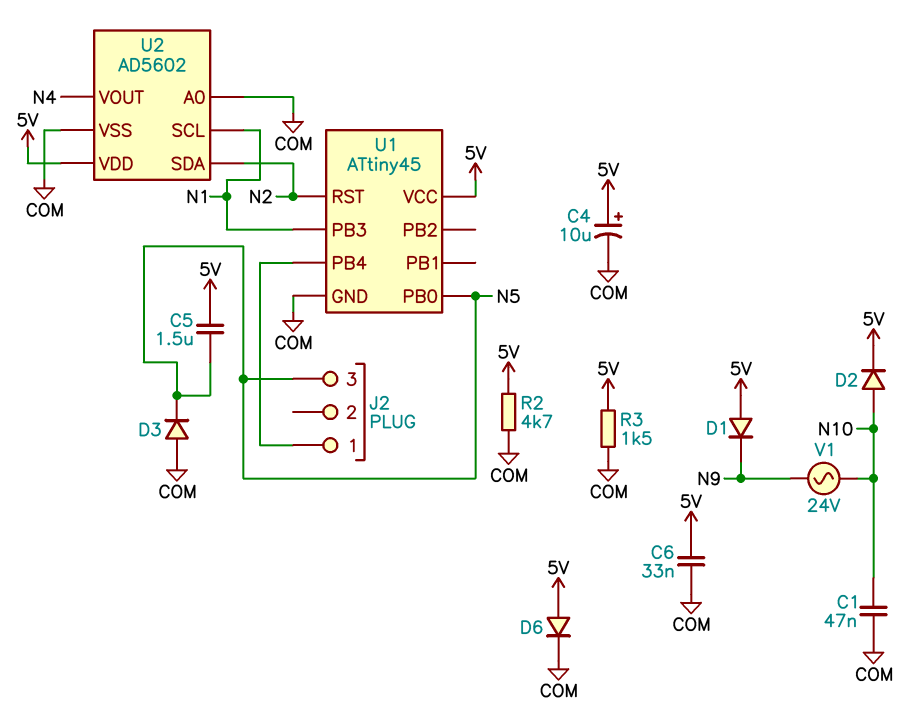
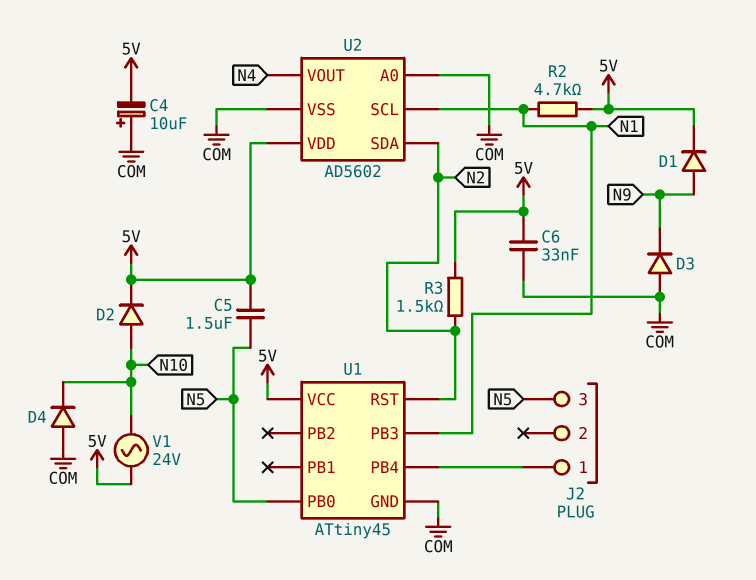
C1: 47nF (COM, N10) -> none
C4: 10uF (plus 5V, minus COM) -> 10uF (plus COM, minus 5V)
D1: diode (A 5V, K N9) -> diode (A N9, K 5V)
D3: diode (A COM, K N5) -> diode (A COM, K N9)
D4: none -> diode (A COM, K N10)
D6: diode (A 5V, K COM) -> none
R2: 4.7k (5V, COM) -> 4.7k (5V, N1)
R3: 1.5k (5V, COM) -> 1.5k (5V, N2)
V1: AC 24V (N9, N10) -> AC 24V (5V, N10)

